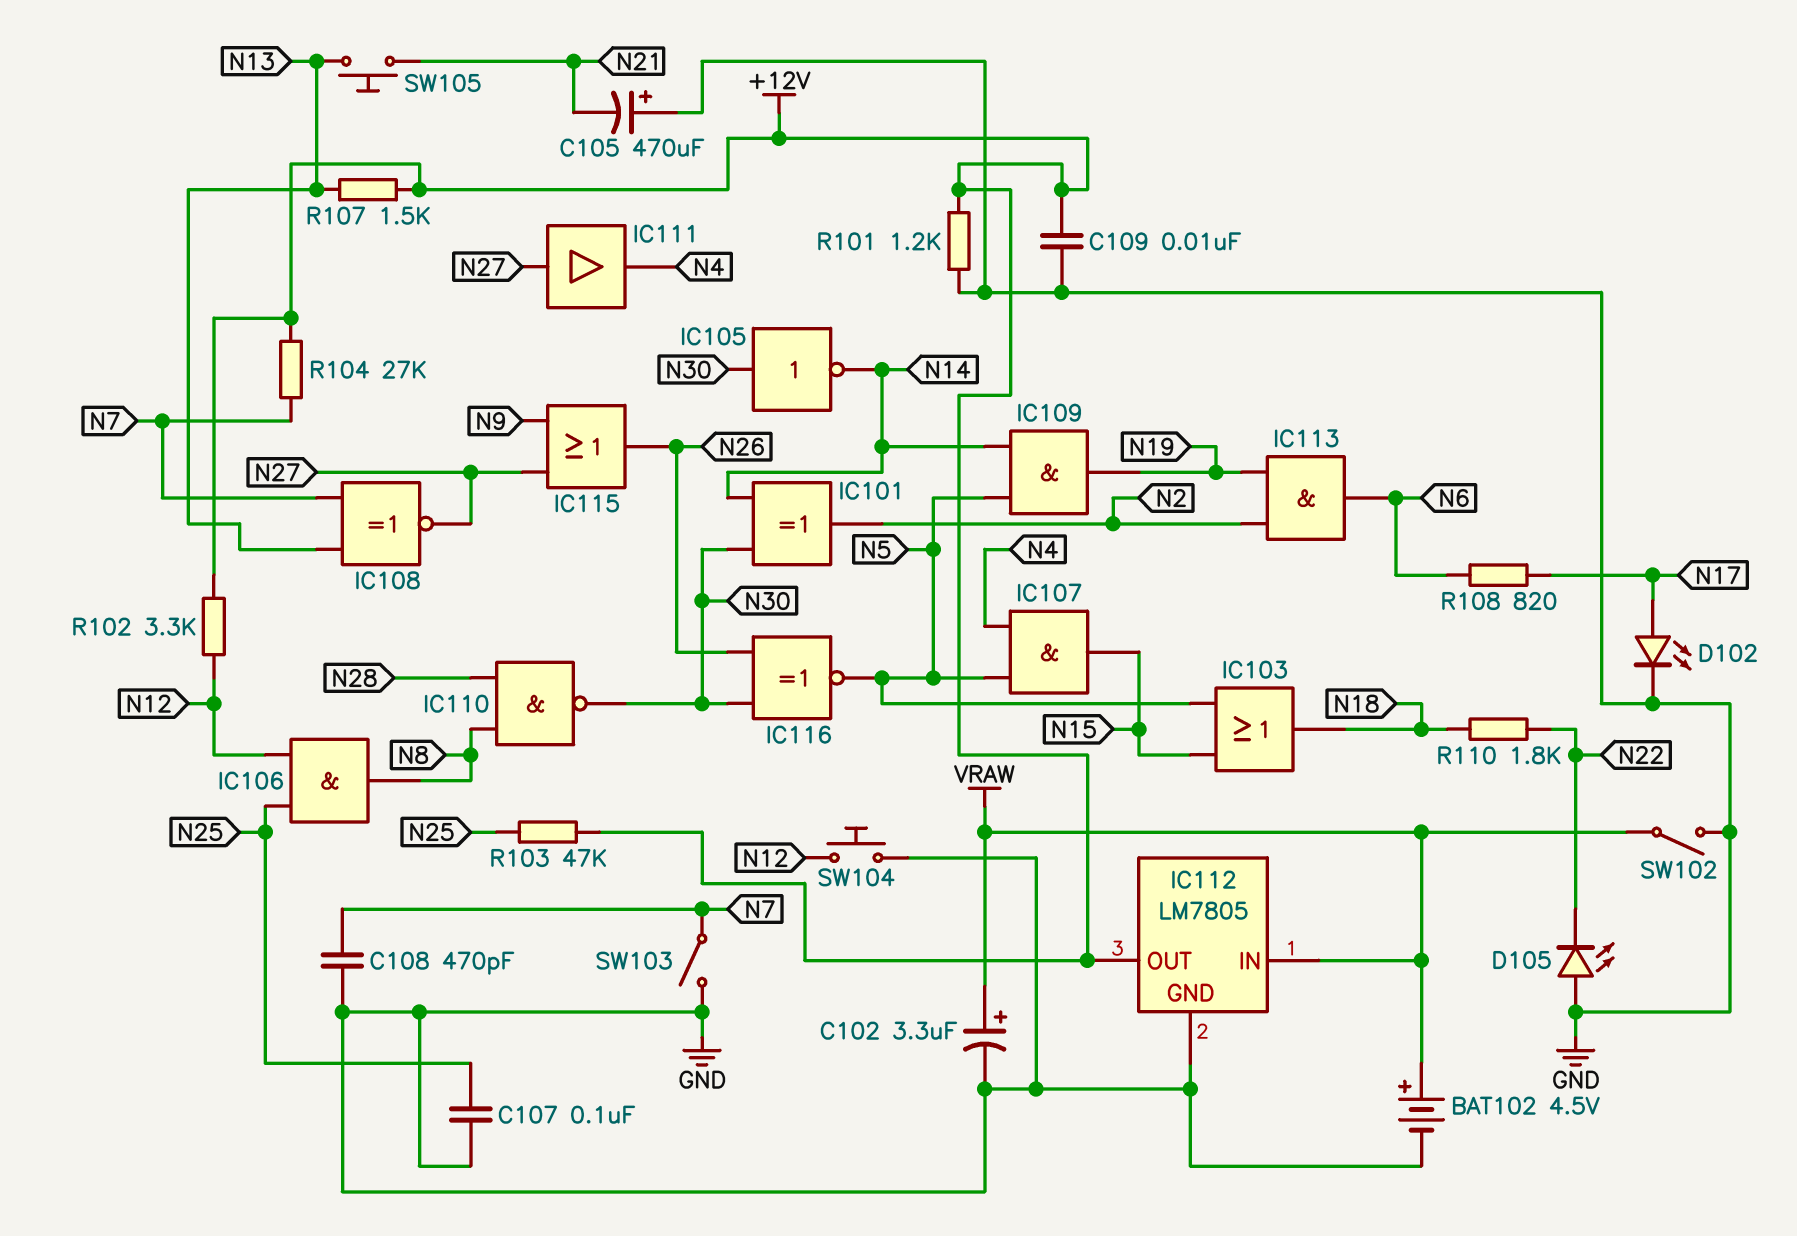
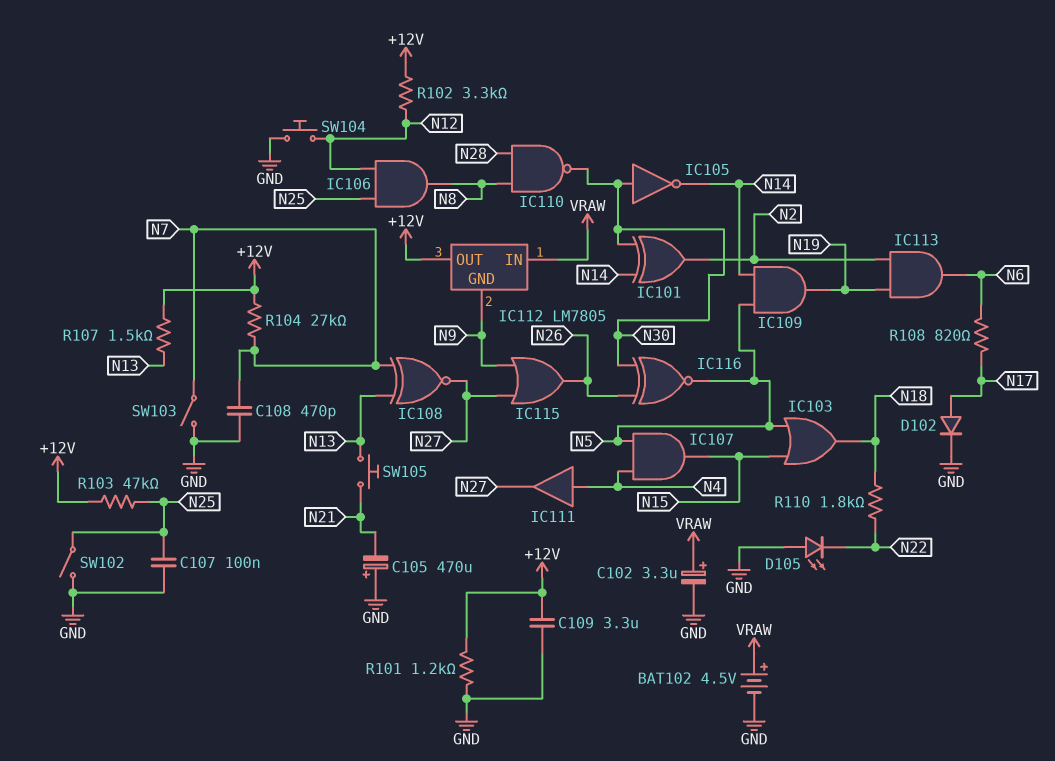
C109: 10nF (+12V, GND) -> 3.3uF (+12V, GND)
D102: LED (A N17, K GND) -> diode (A N17, K GND)
IC111: buffer (in N27, out N4) -> buffer (in N4, out N27)
IC112 pin GND: GND -> N9
SW102: switch (GND, VRAW) -> switch (GND, N25)

